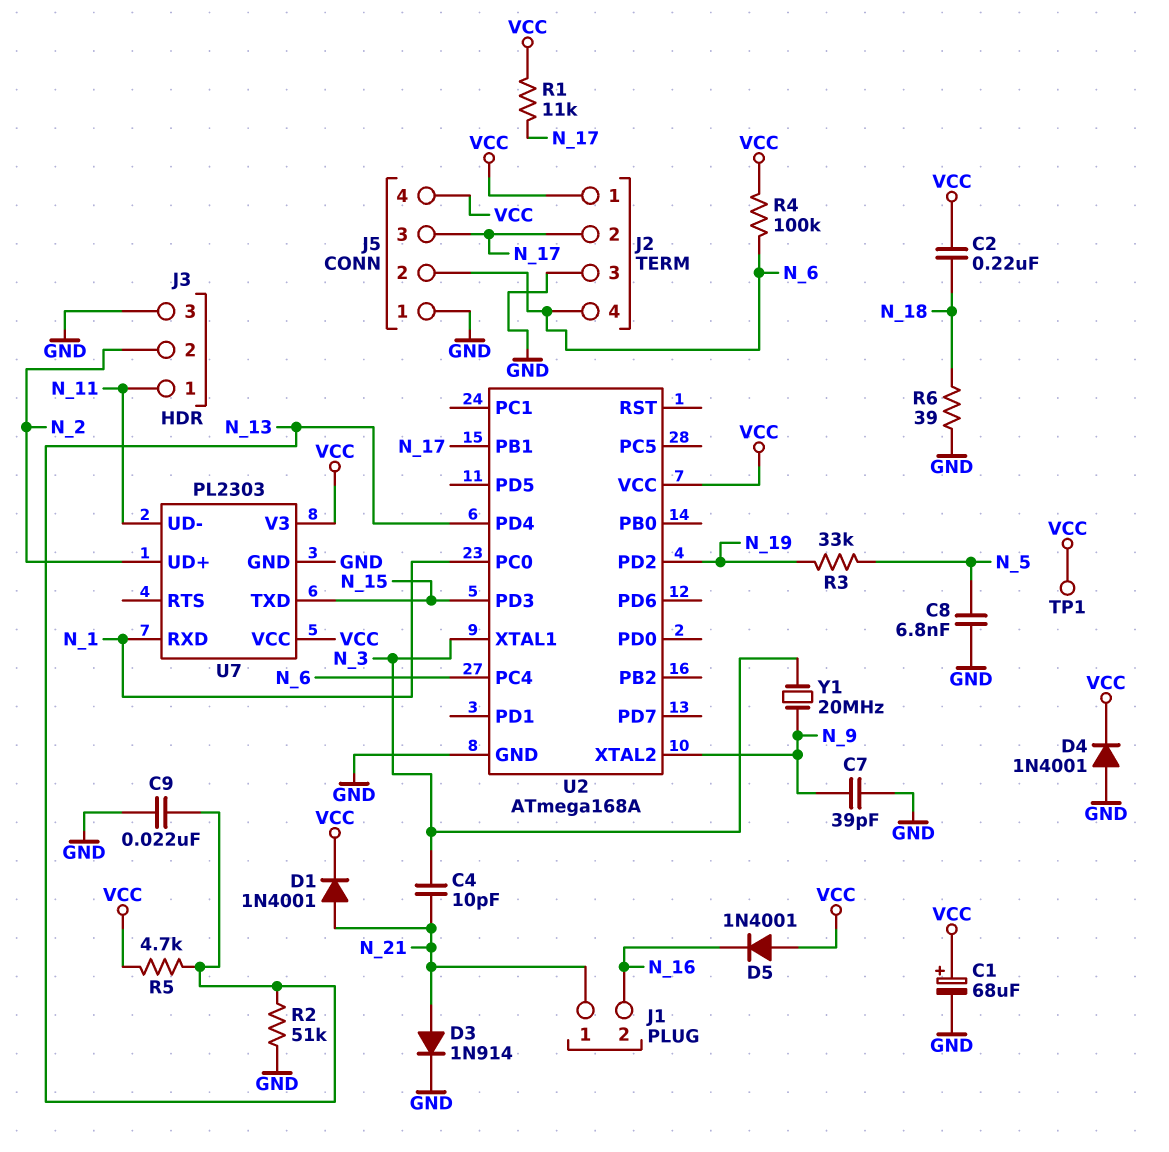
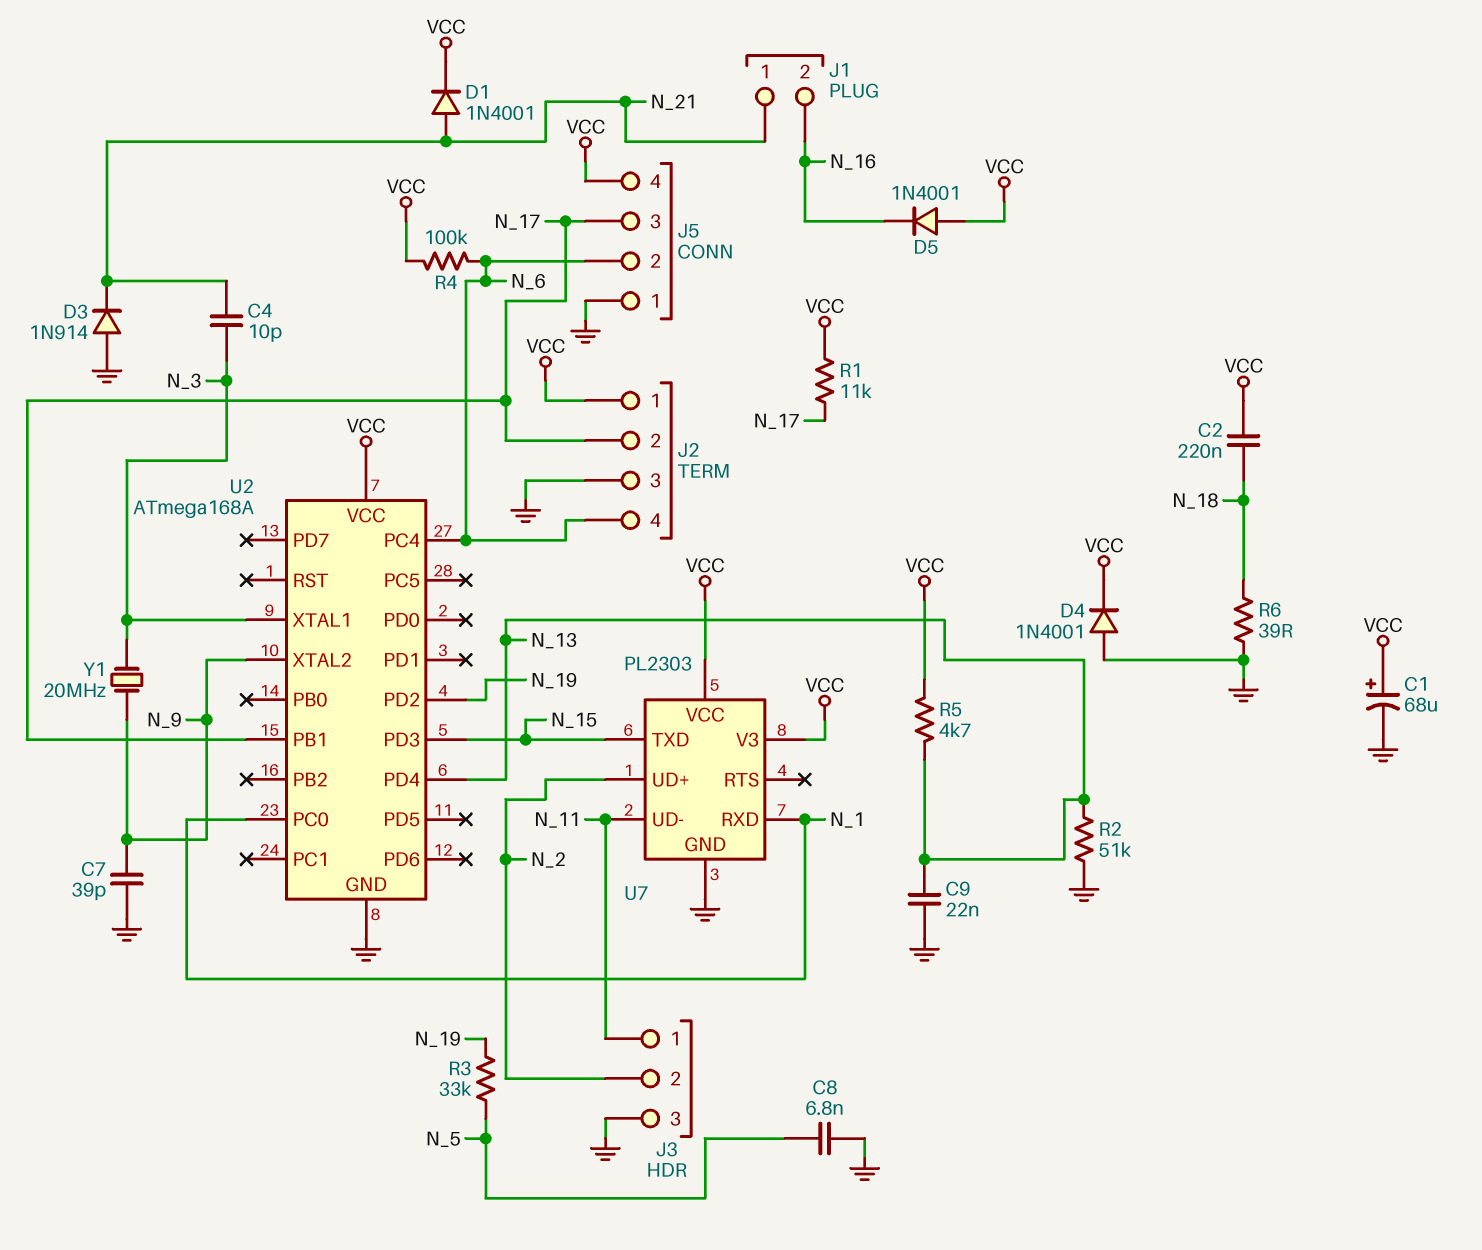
D3: diode 1N914 (A N_21, K GND) -> diode 1N914 (A GND, K N_21)
TP1: test point (VCC) -> none

